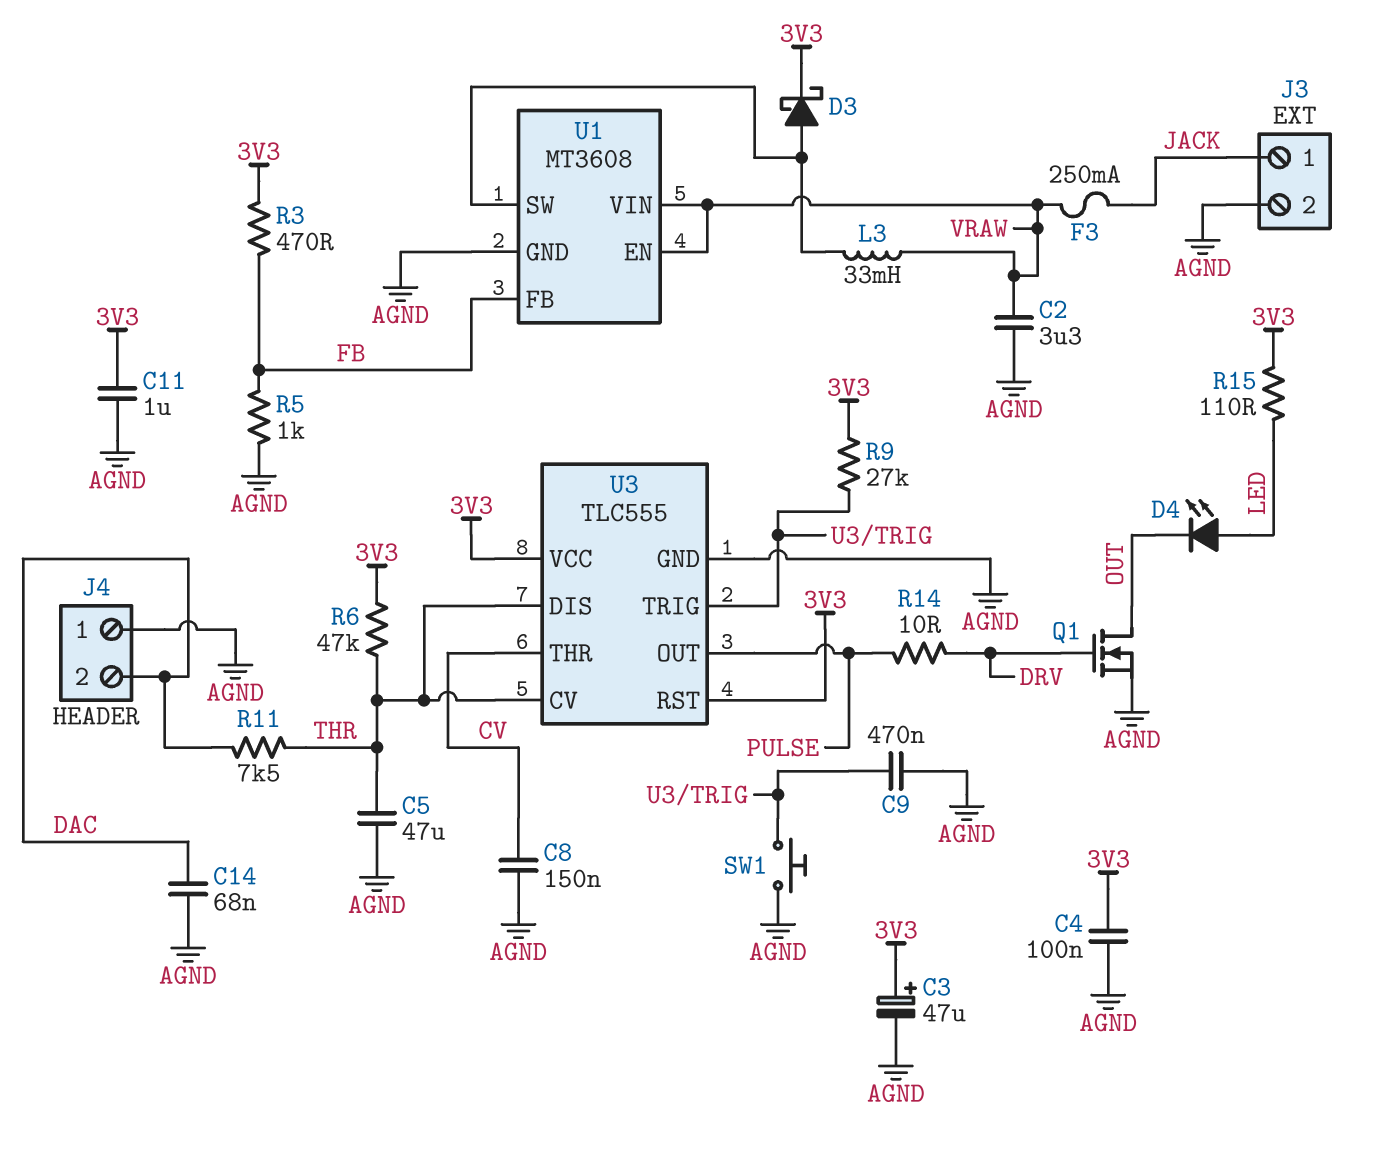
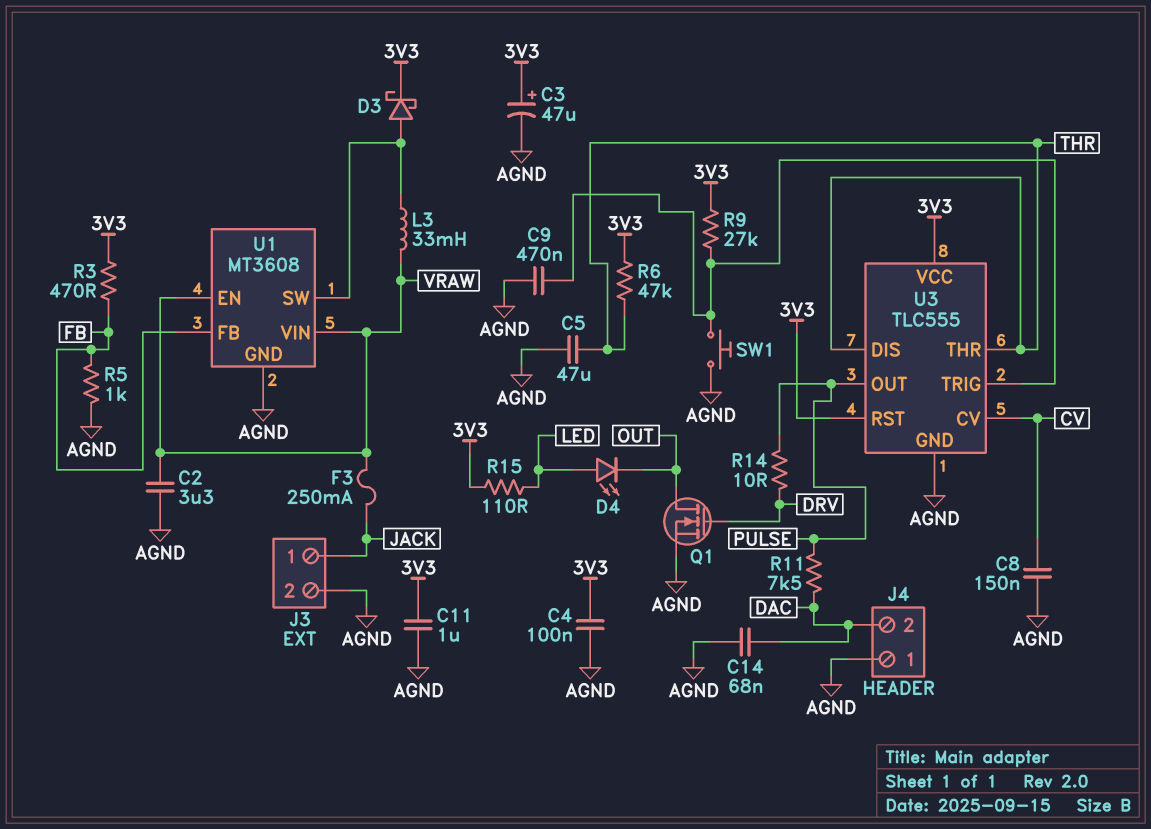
R11: 7.5k (DAC, THR) -> 7.5k (DAC, PULSE)
U3 pin CV: THR -> CV
U3 pin THR: CV -> THR

